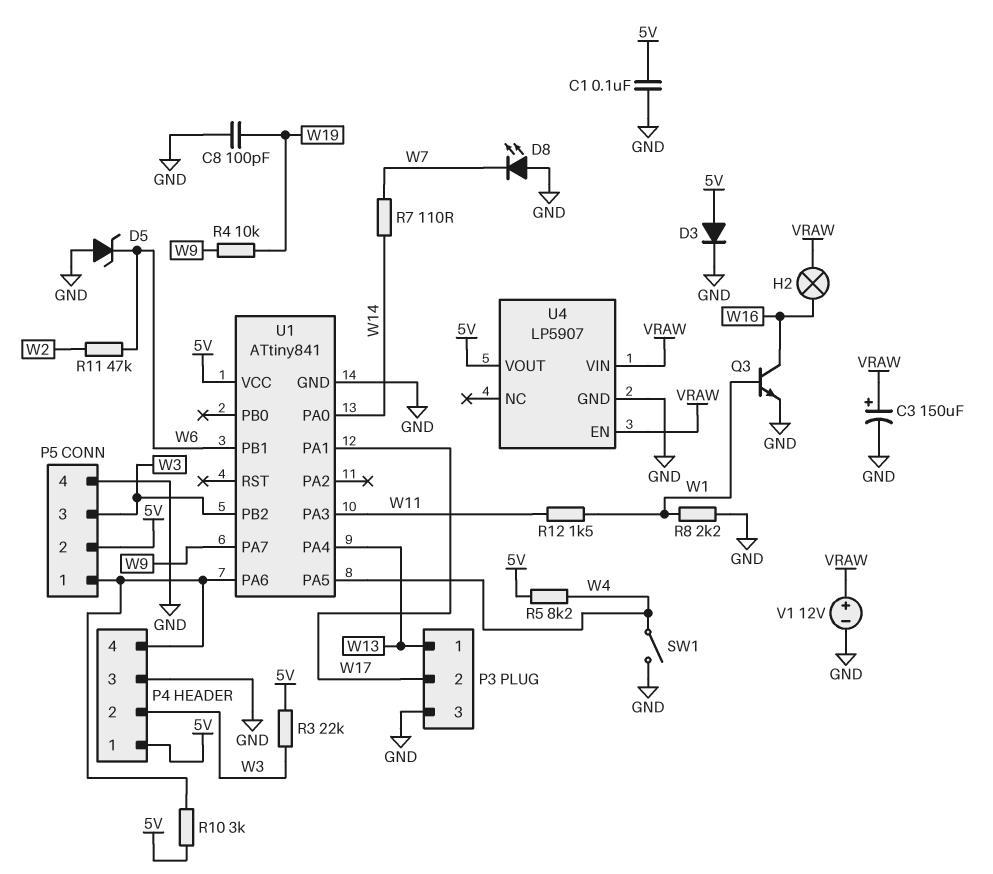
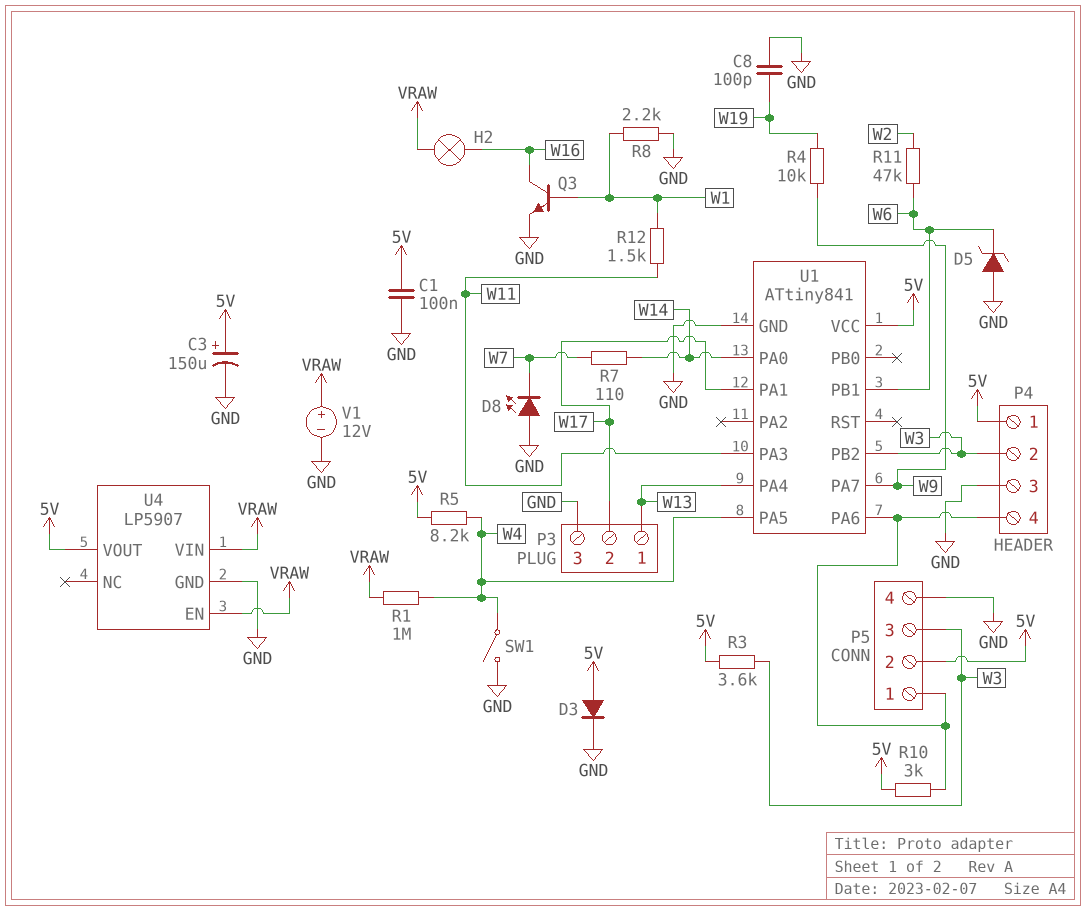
C3: 150uF (plus VRAW, minus GND) -> 150uF (plus 5V, minus GND)
R1: none -> 1M (VRAW, W4)
R3: 22k (5V, W3) -> 3.6k (5V, W3)

